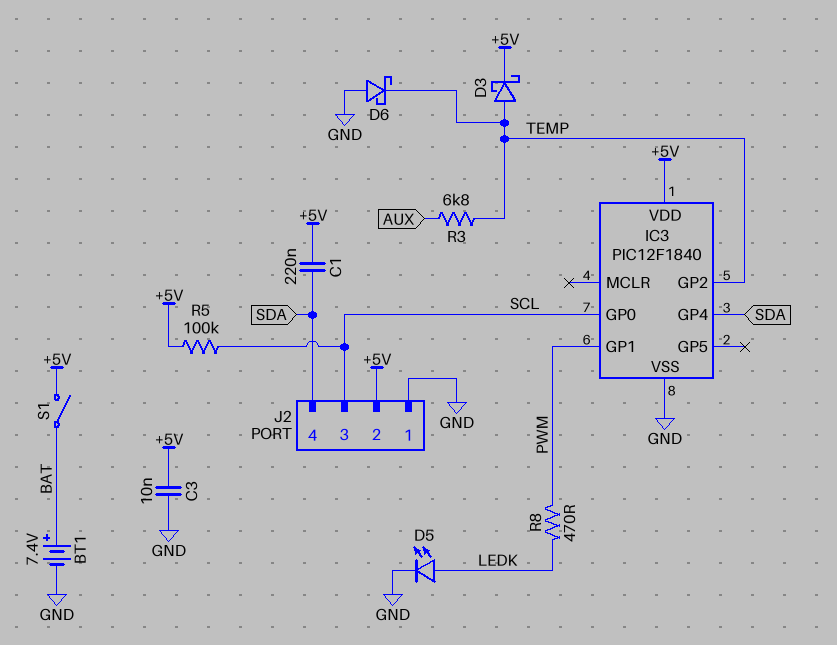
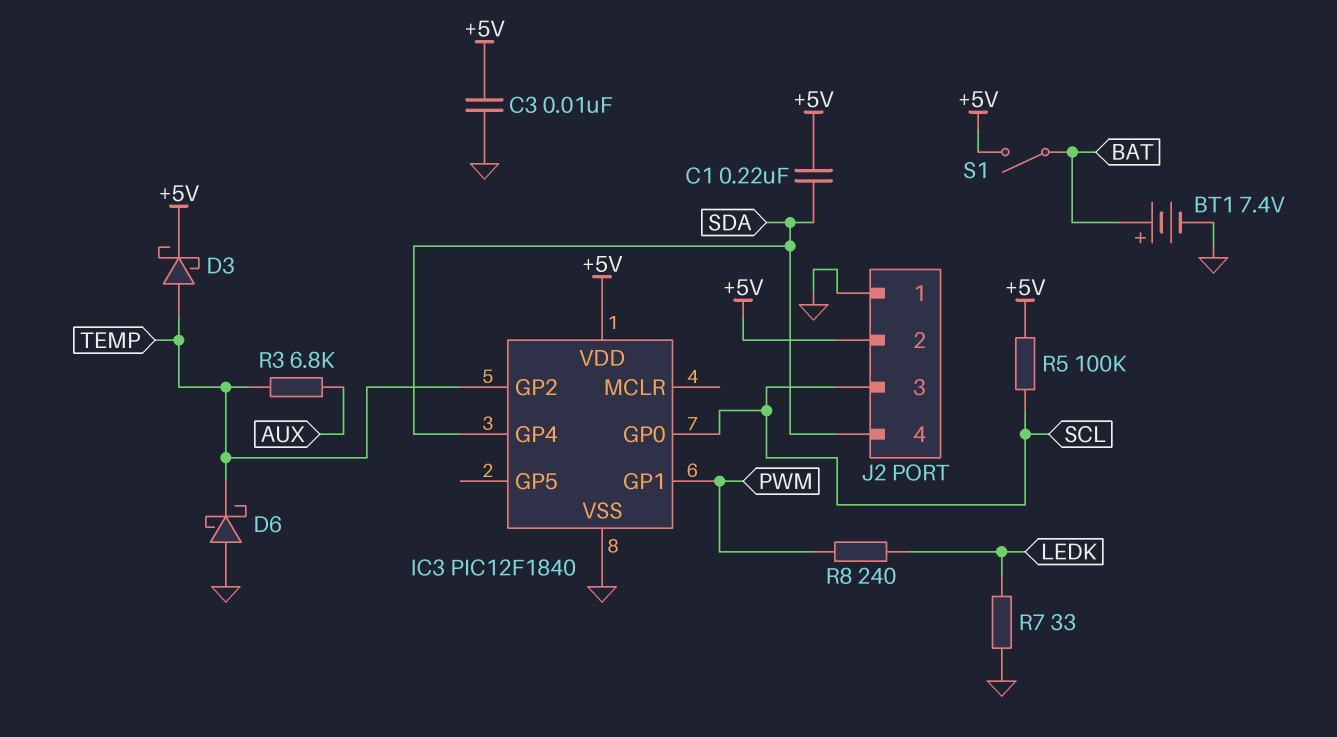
D5: LED (A LEDK, K GND) -> none
R7: none -> 33 (GND, LEDK)
R8: 470 (LEDK, PWM) -> 240 (LEDK, PWM)

